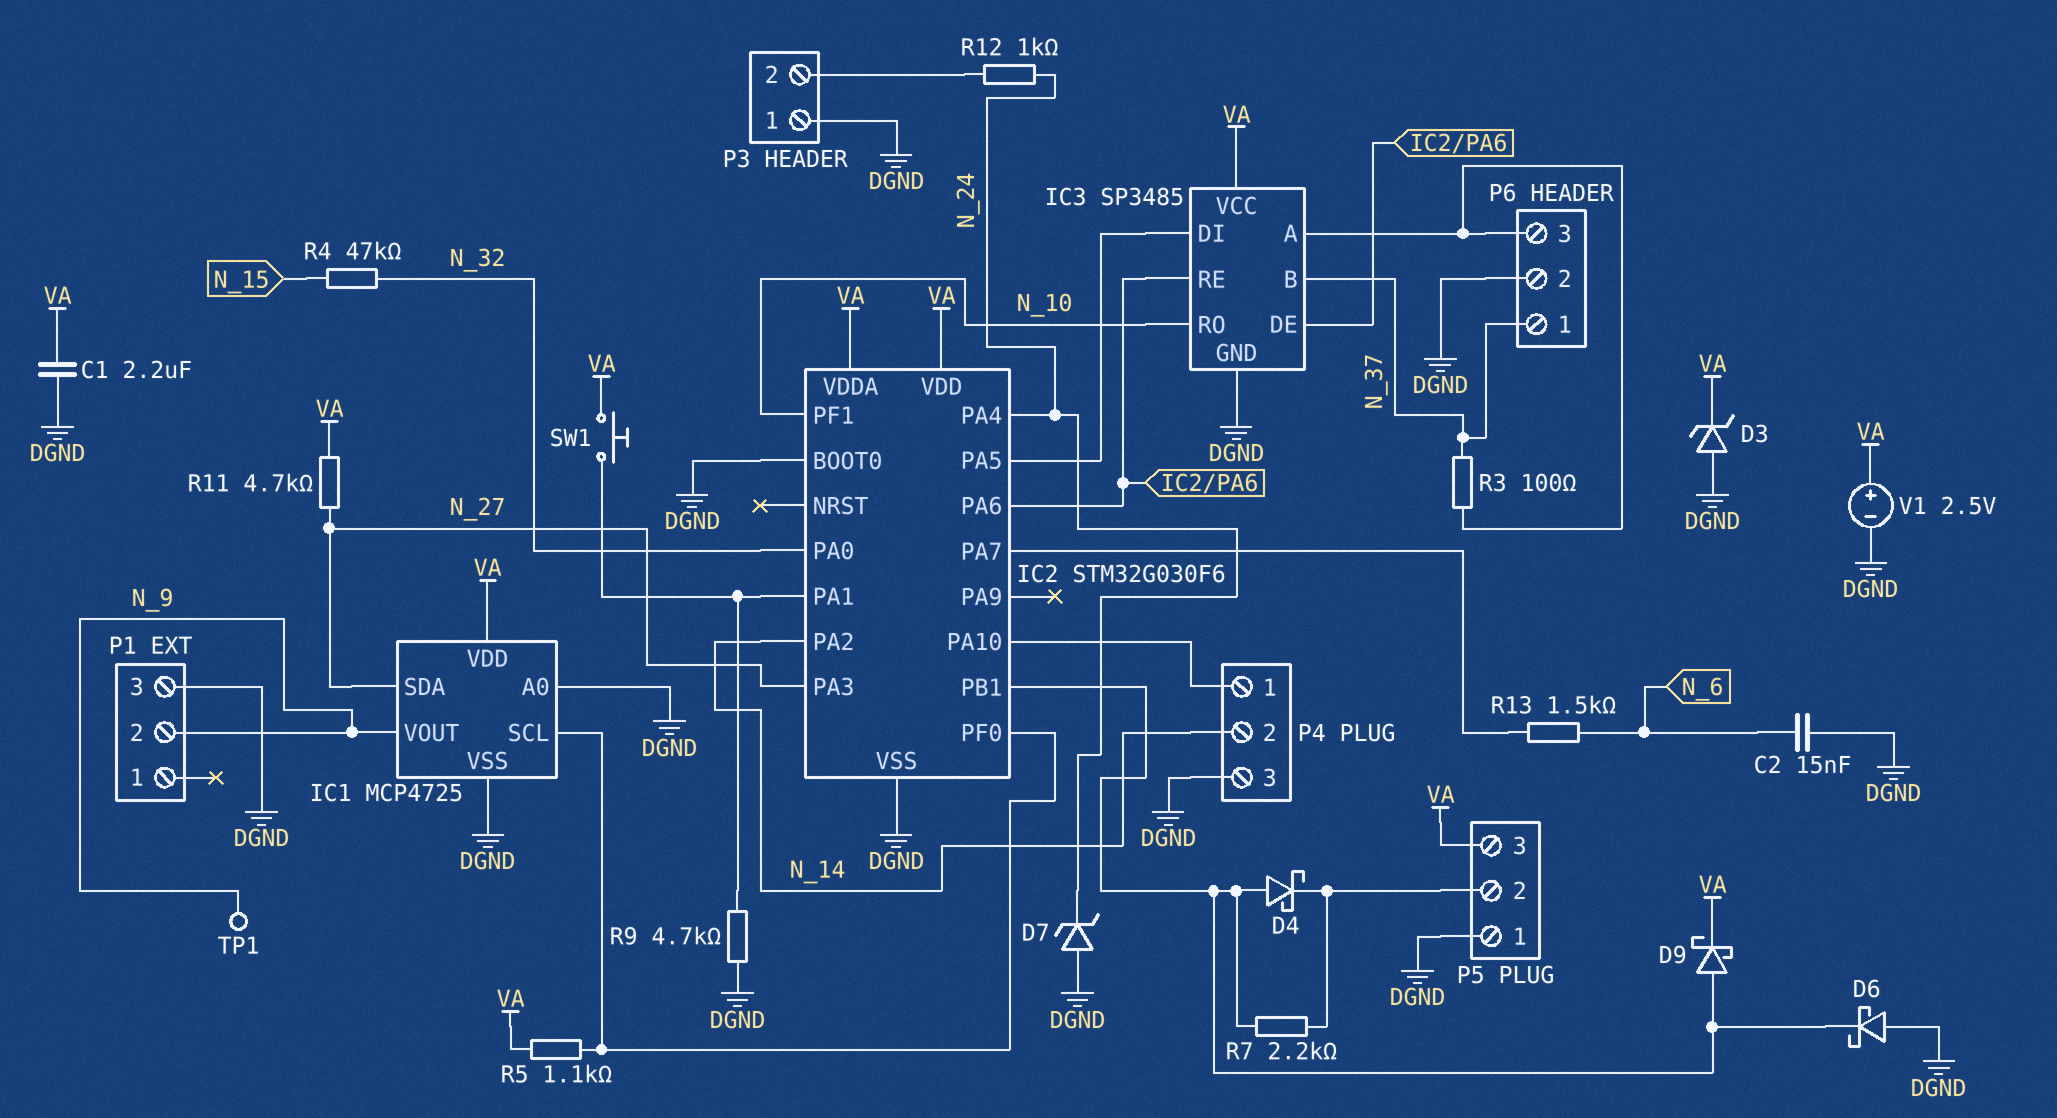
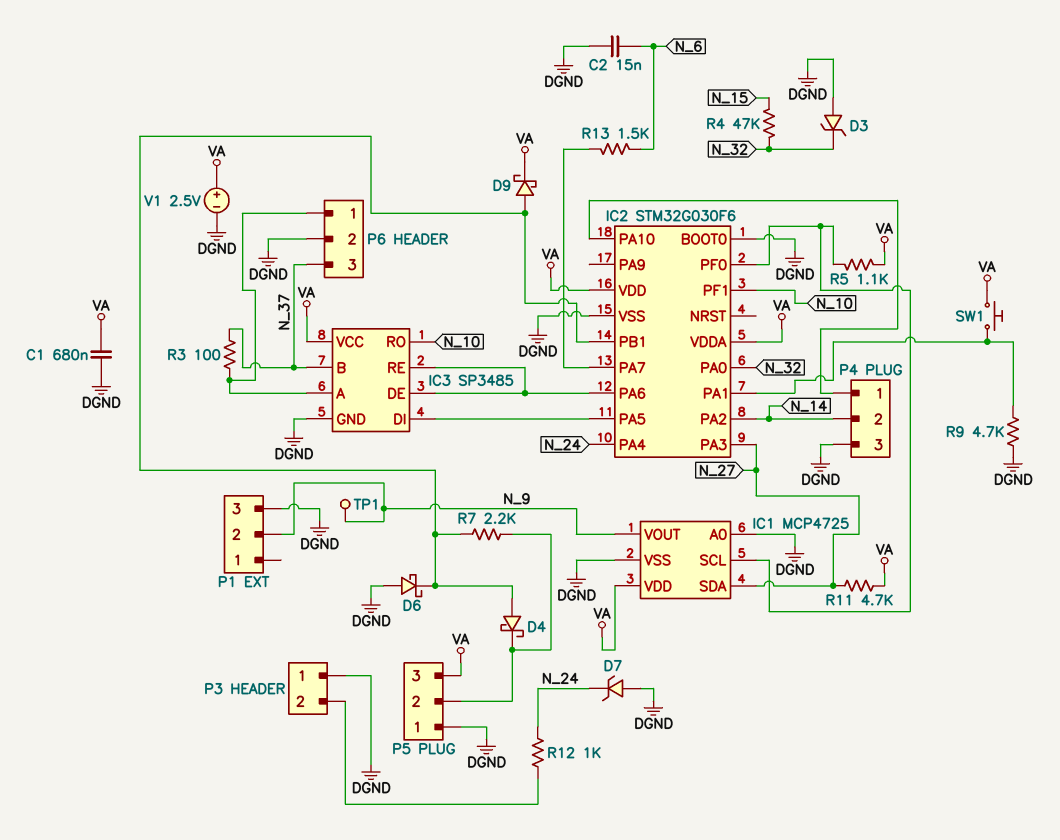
C1: 2.2uF (DGND, VA) -> 680nF (DGND, VA)
D3: zener (A DGND, K VA) -> zener (A DGND, K N_32)
P6 pin 1: N_37 -> IC3/A
P6 pin 3: IC3/A -> N_37

